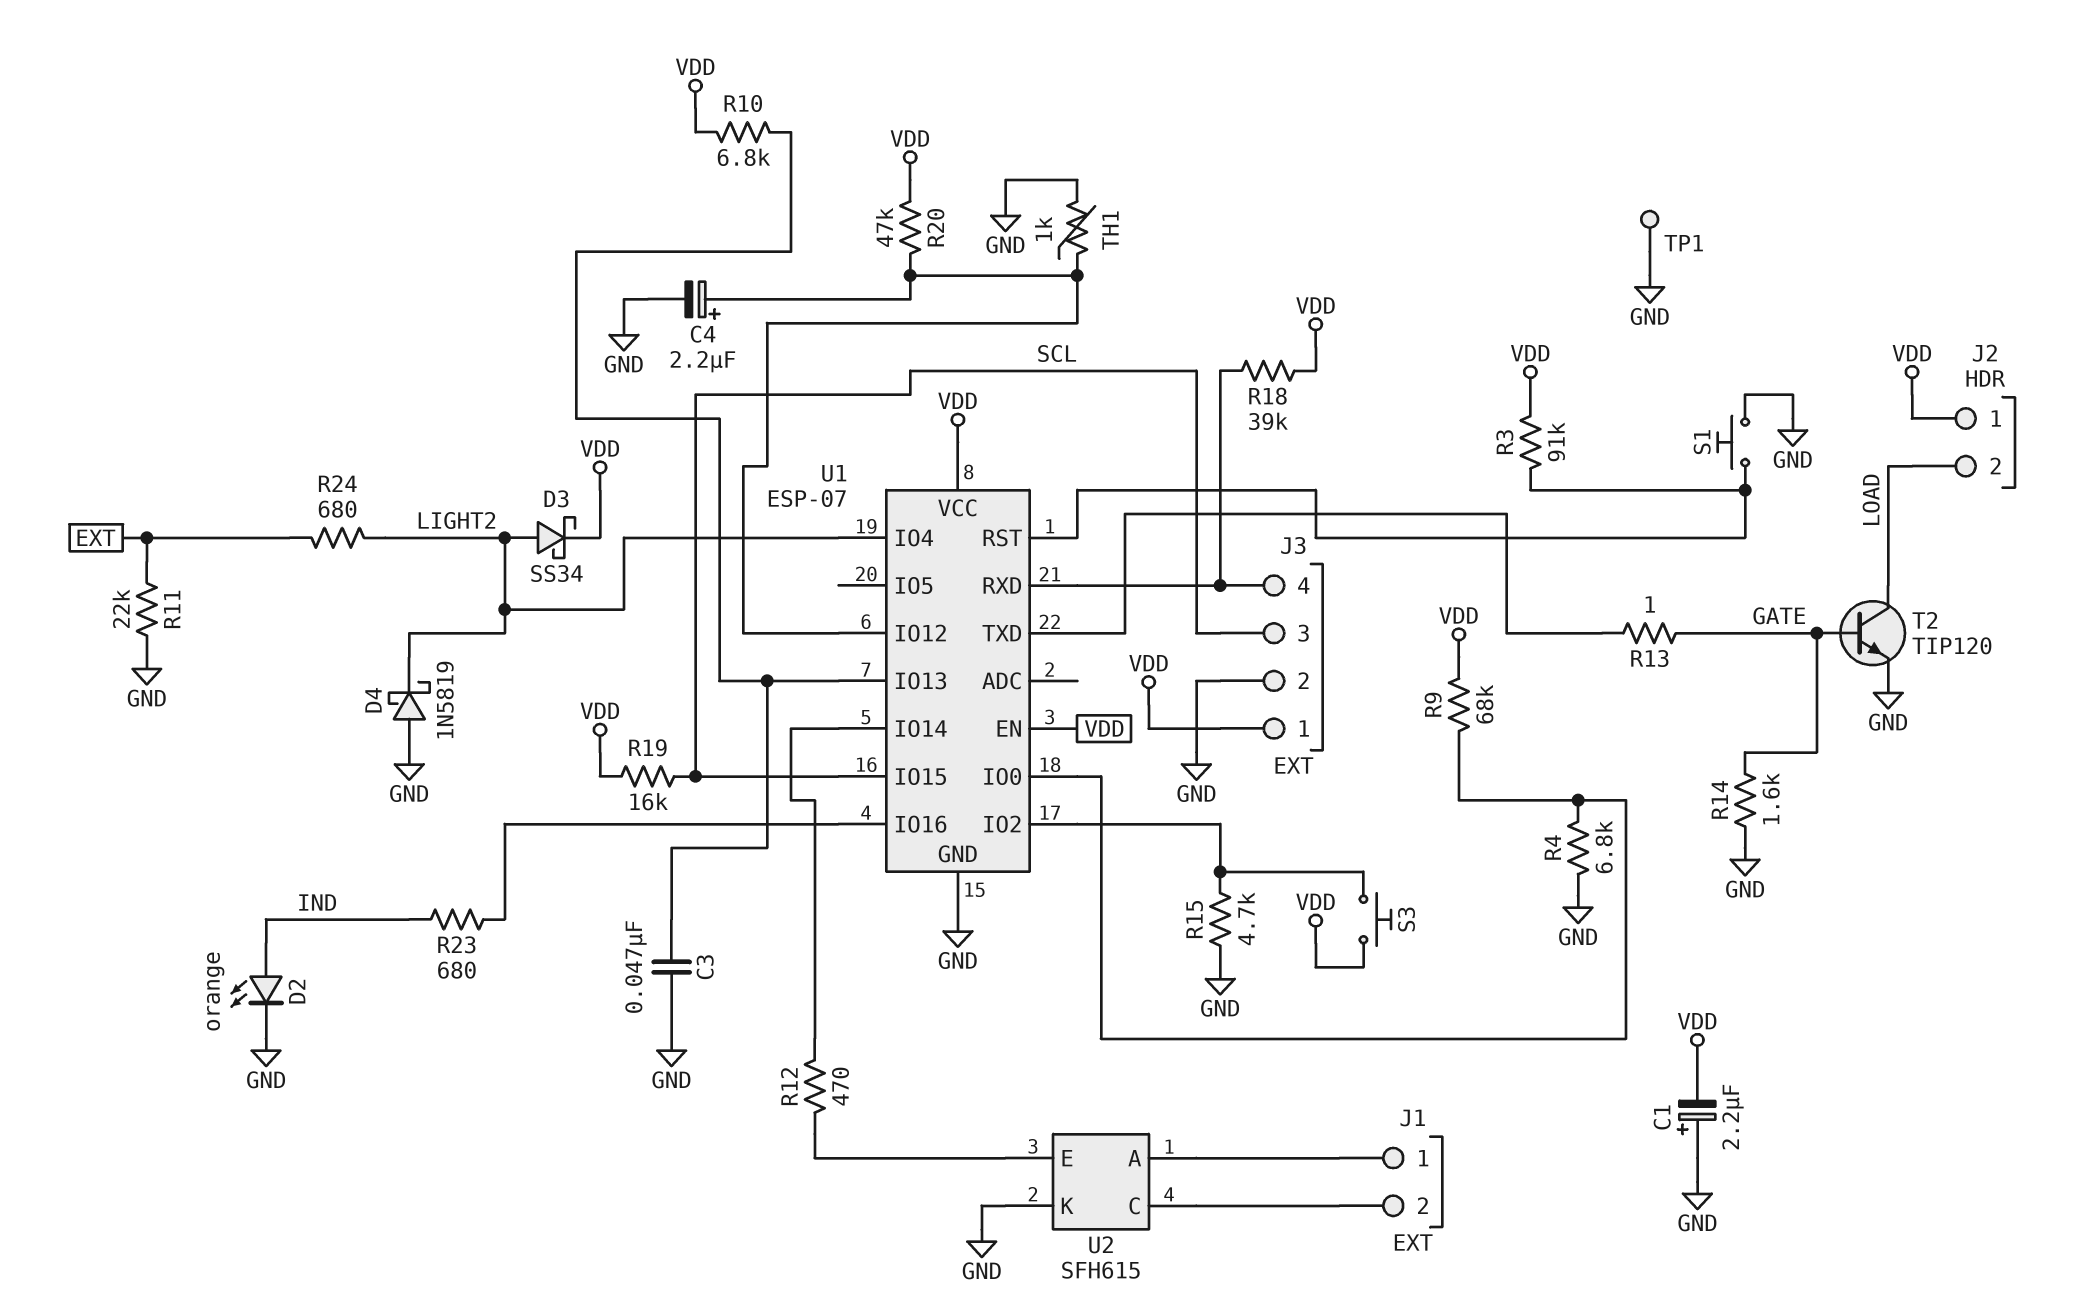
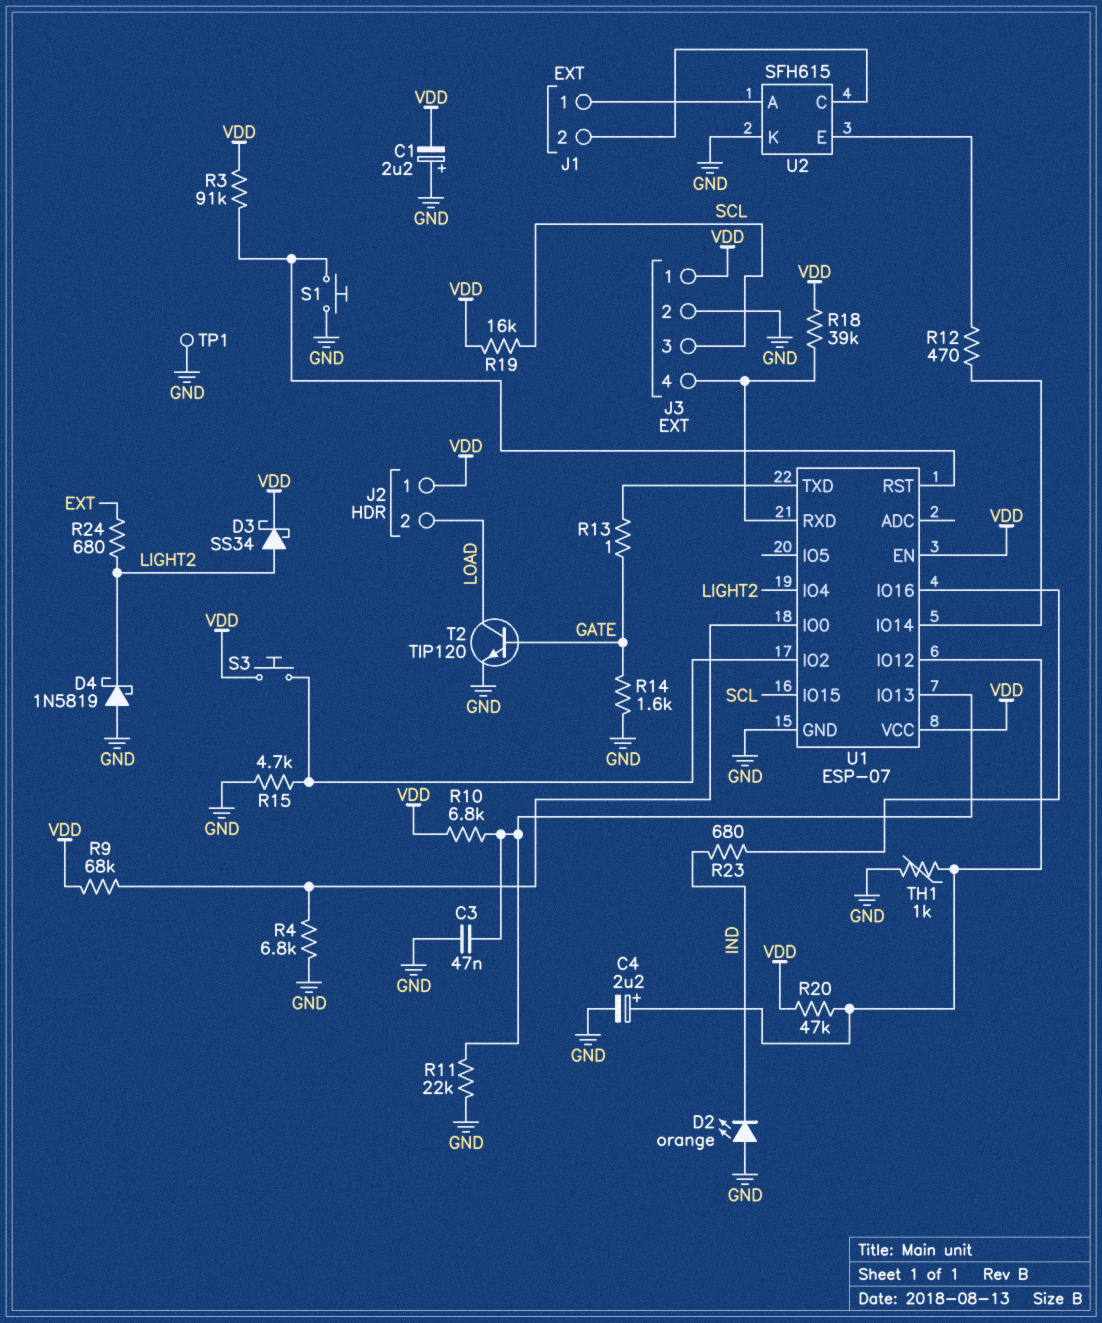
D2: LED orange (A IND, K GND) -> LED orange (A GND, K IND)
R11: 22k (EXT, GND) -> 22k (GND, U1/IO13)

